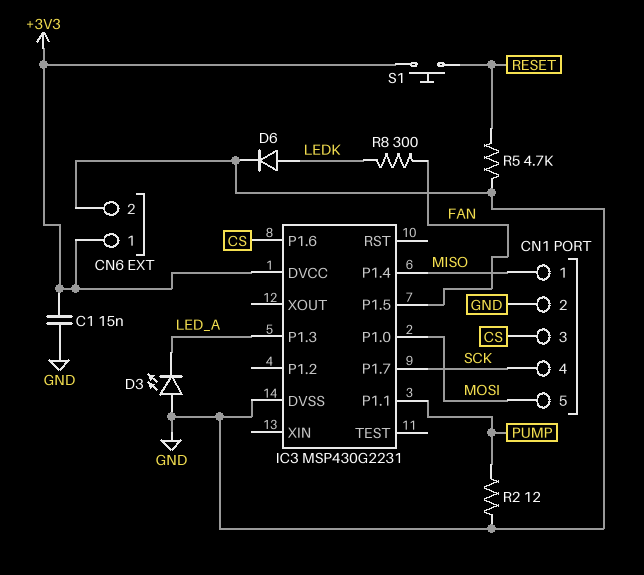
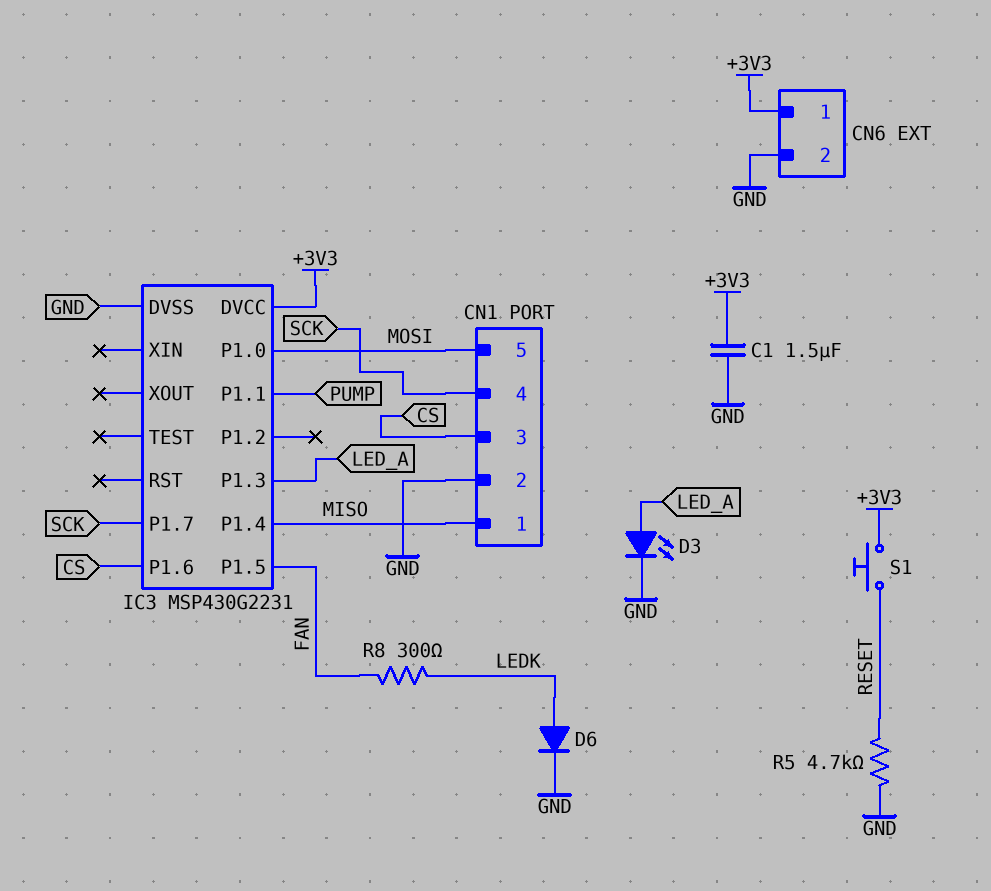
C1: 15nF (+3V3, GND) -> 1.5uF (+3V3, GND)
D3: LED (A GND, K LED_A) -> LED (A LED_A, K GND)
R2: 12 (GND, PUMP) -> none

